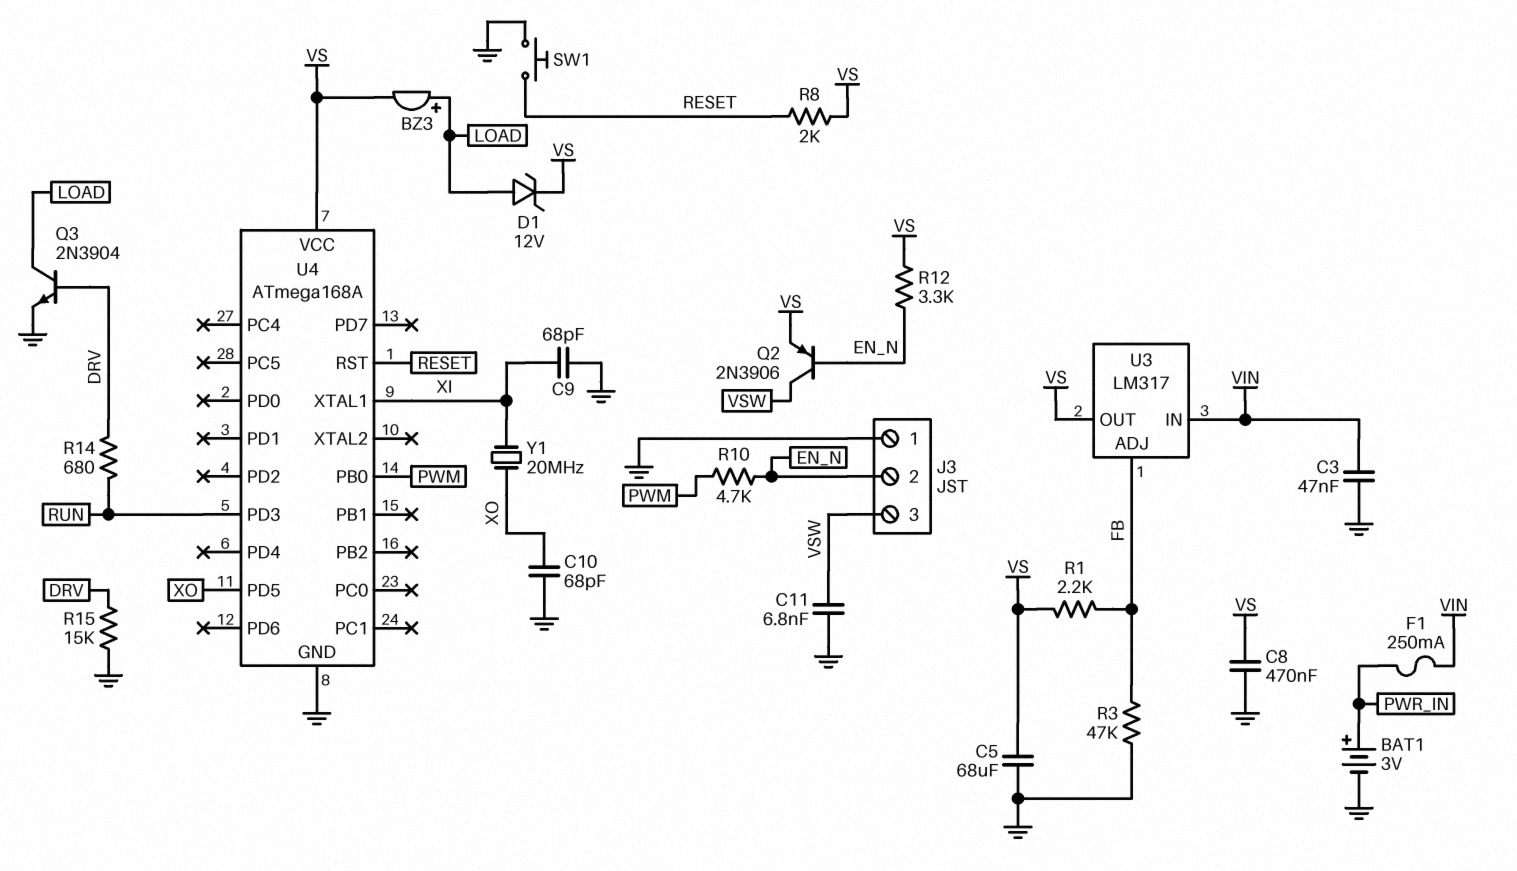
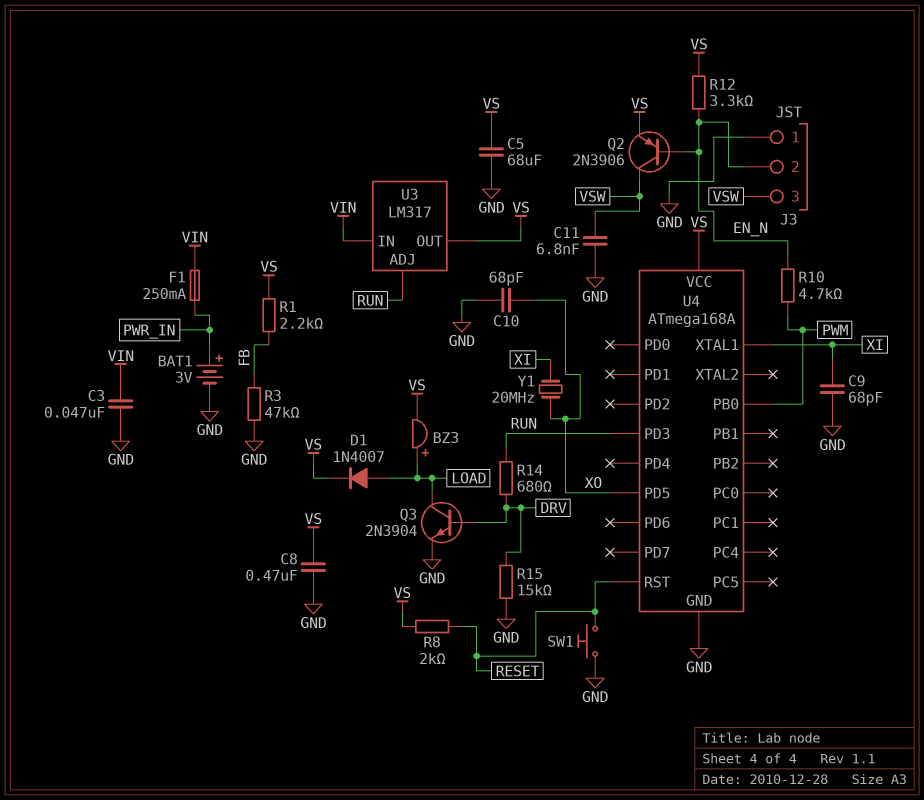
D1: zener 12V (A LOAD, K VS) -> diode 1N4007 (A LOAD, K VS)
U3 pin ADJ: FB -> RUN

